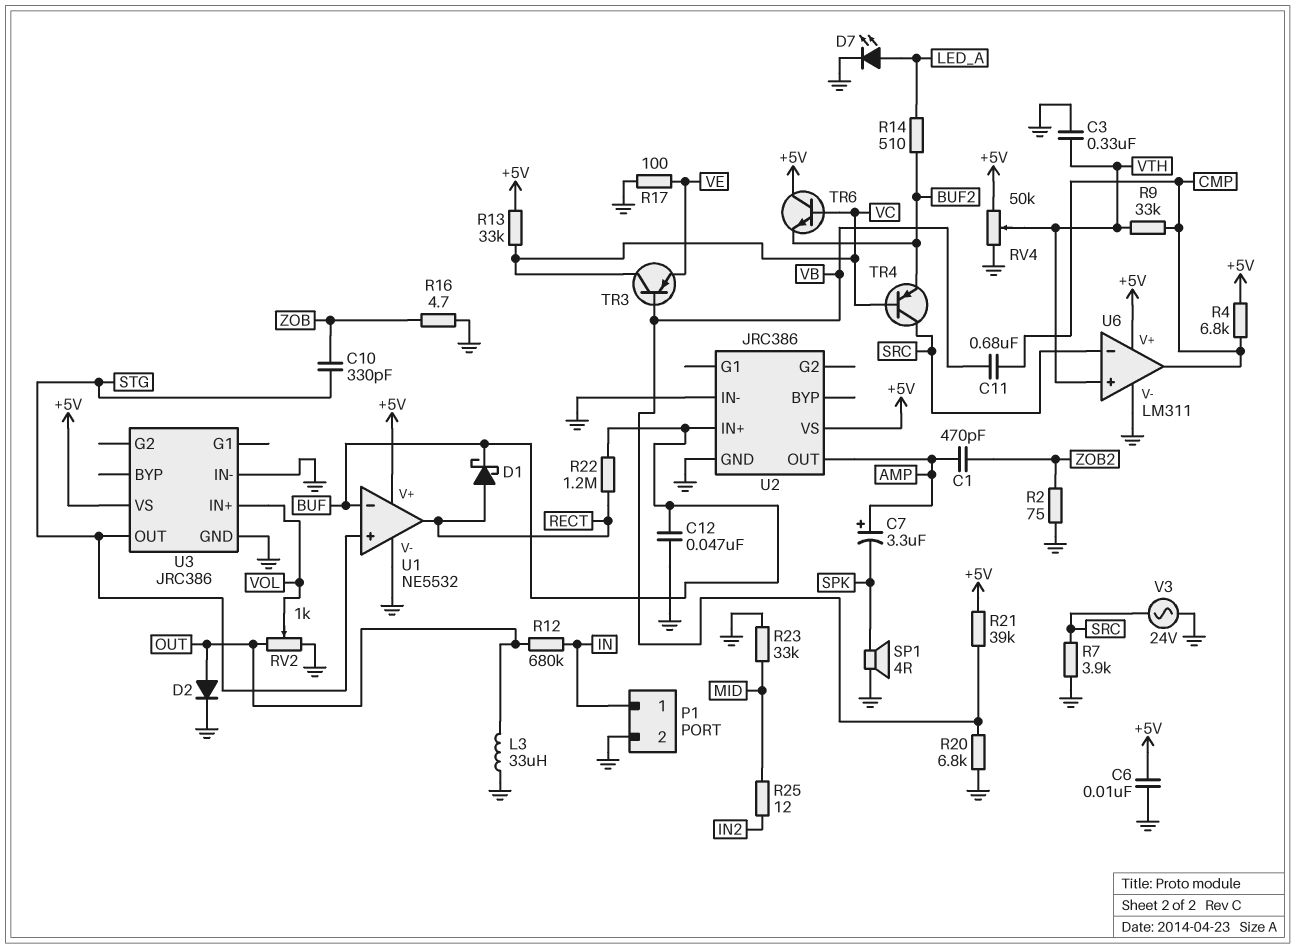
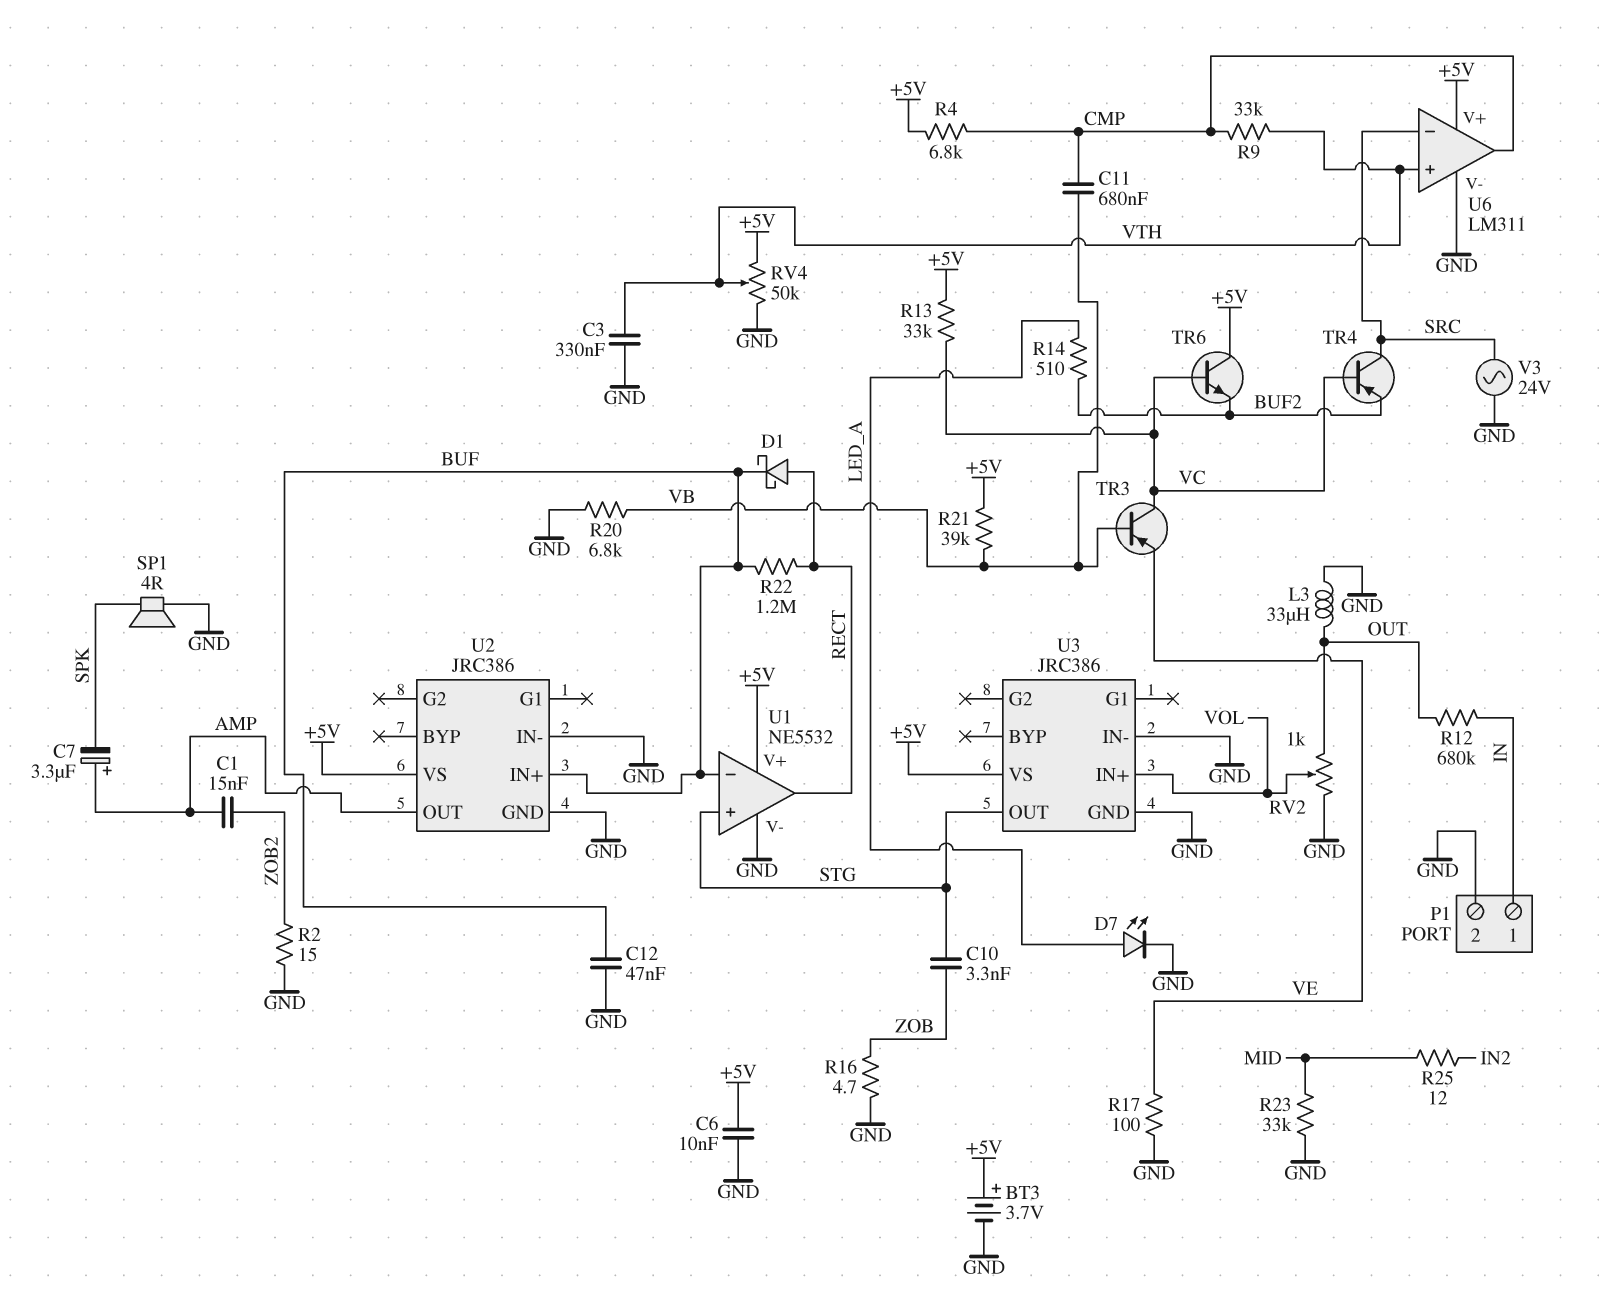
BT3: none -> 3.7V (plus +5V, minus GND)
C1: 470pF (AMP, ZOB2) -> 15nF (AMP, ZOB2)
C10: 330pF (STG, ZOB) -> 3.3nF (STG, ZOB)
D2: diode (A OUT, K GND) -> none
R2: 75 (GND, ZOB2) -> 15 (GND, ZOB2)
R7: 3.9k (GND, SRC) -> none

